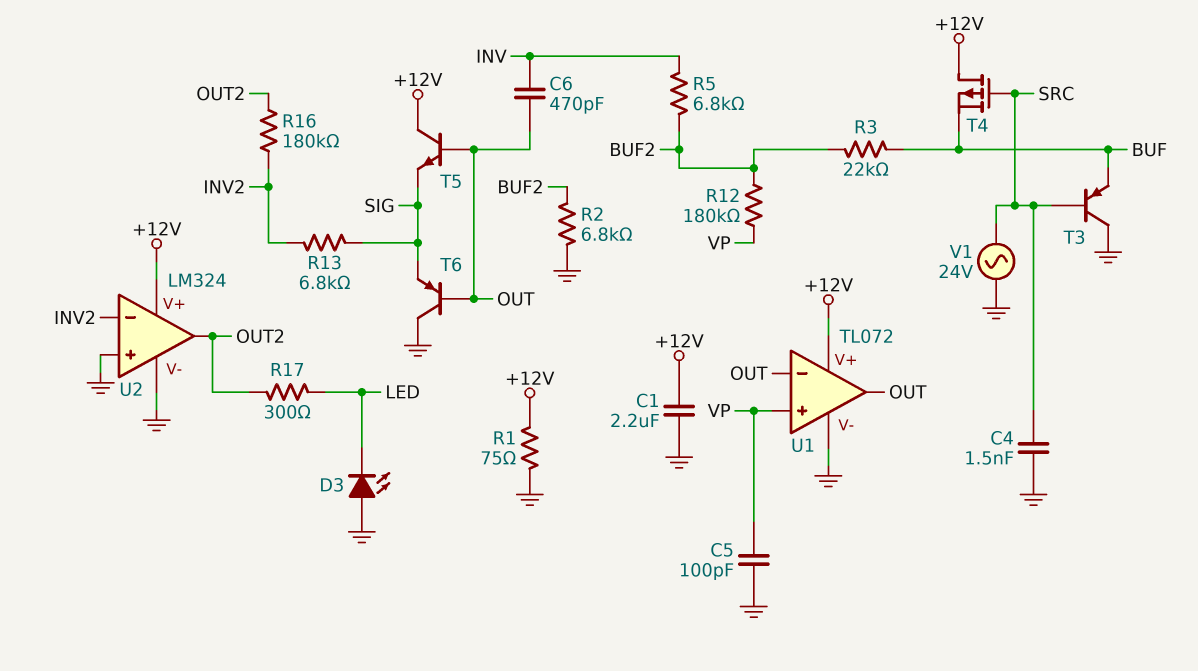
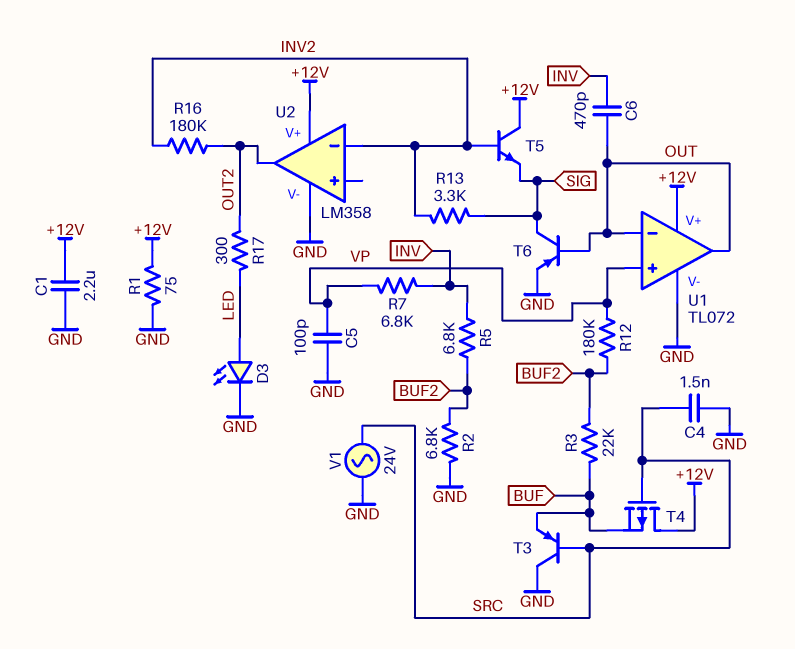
D3: LED (A GND, K LED) -> LED (A LED, K GND)
R7: none -> 6.8k (INV, VP)
R13: 6.8k (INV2, SIG) -> 3.3k (INV2, SIG)
T5: NPN (B OUT, C +12V, E SIG) -> NPN (B INV2, C +12V, E SIG)
T6: PNP (B OUT, C GND, E SIG) -> PNP (B OUT, C SIG, E GND)
U2: LM324 -> LM358
U2 pin in+: GND -> none

